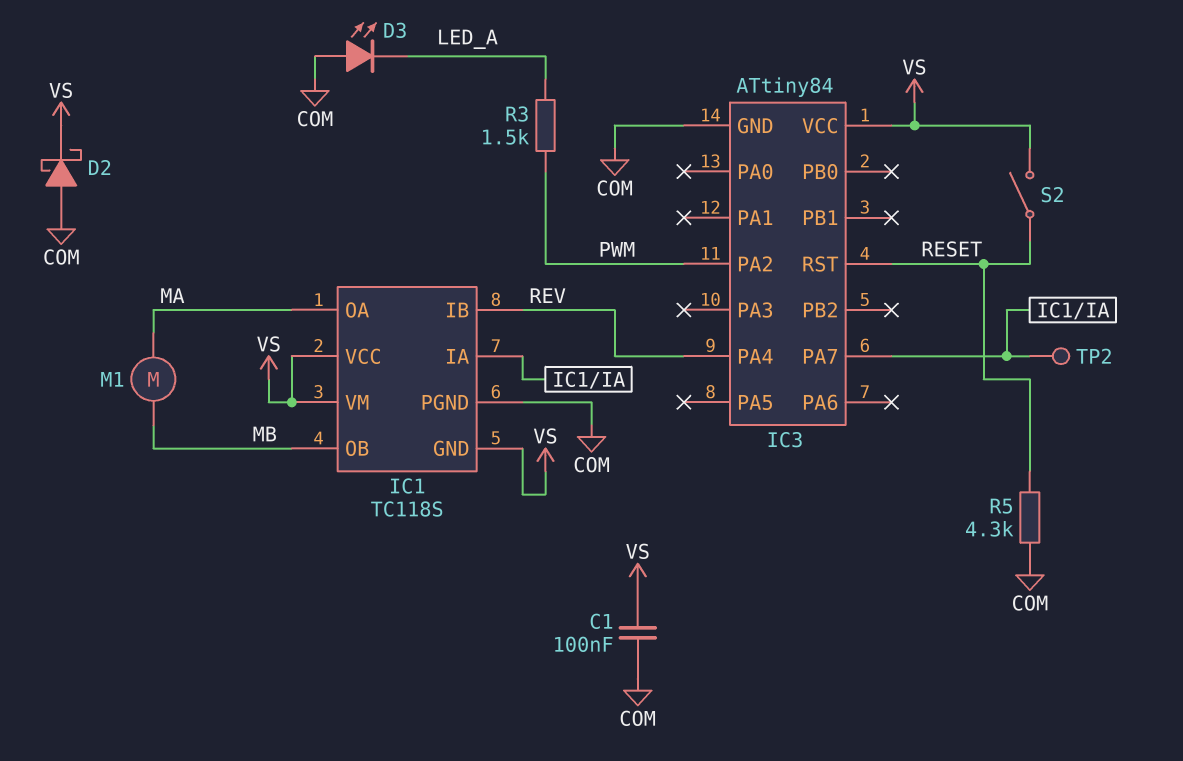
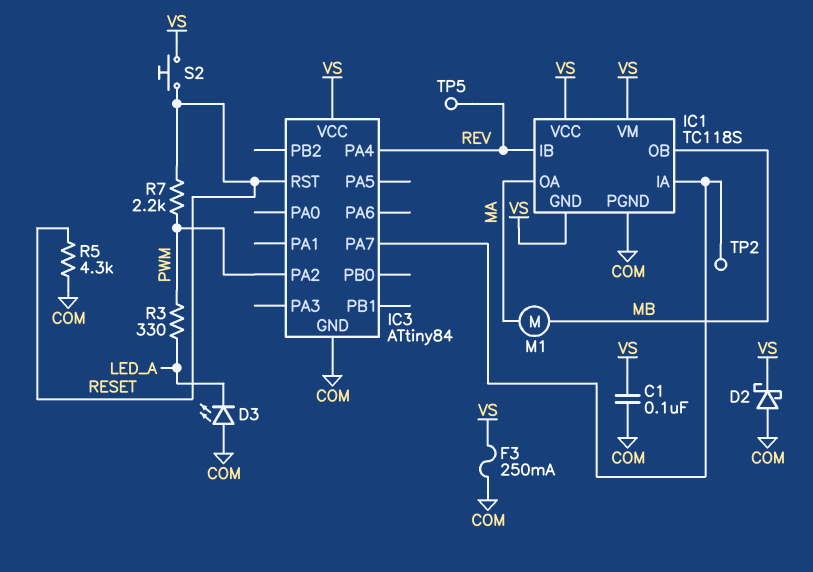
F3: none -> 250mA (COM, VS)
R3: 1.5k (LED_A, PWM) -> 330 (LED_A, PWM)
R7: none -> 2.2k (PWM, RESET)
S2: switch (RESET, VS) -> button (RESET, VS)
TP5: none -> test point (REV)

